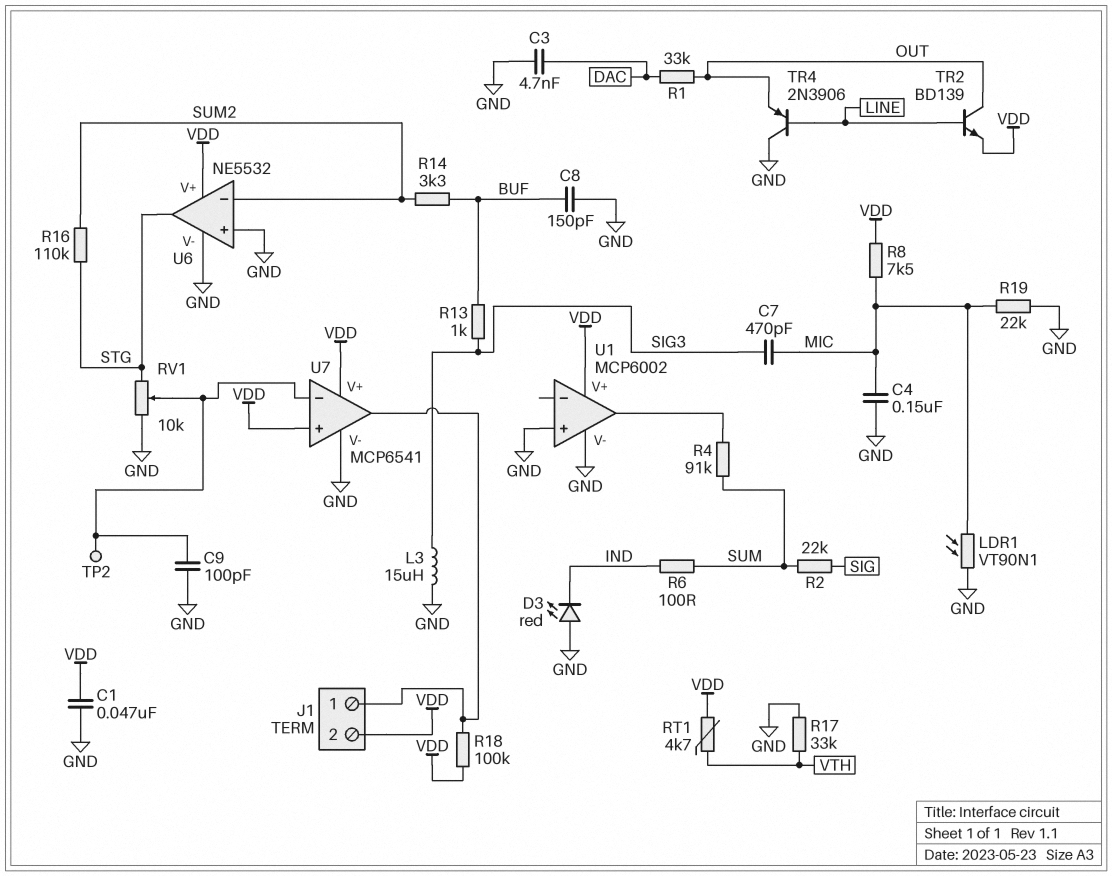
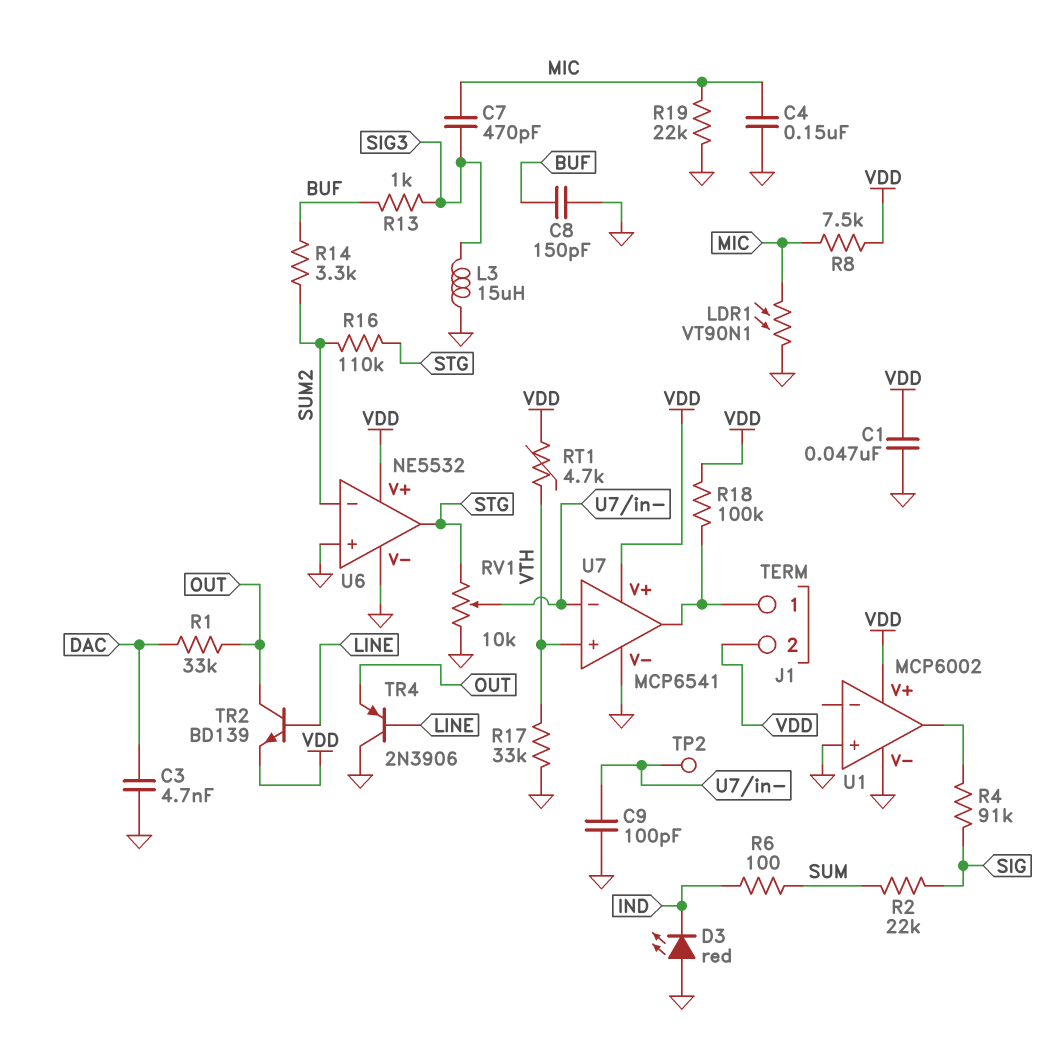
R4: 91k (SUM, U1/out) -> 91k (SIG, U1/out)
U7 pin in+: VDD -> VTH

